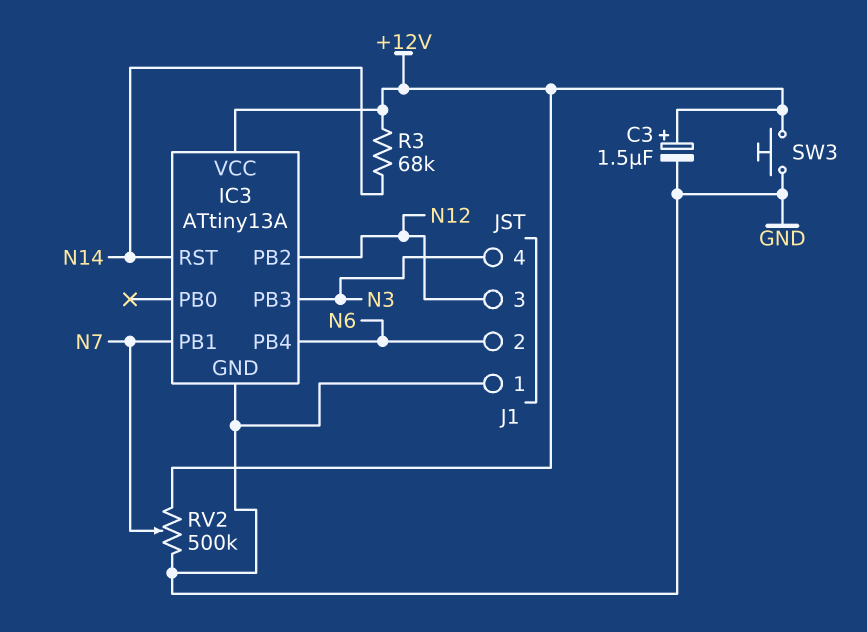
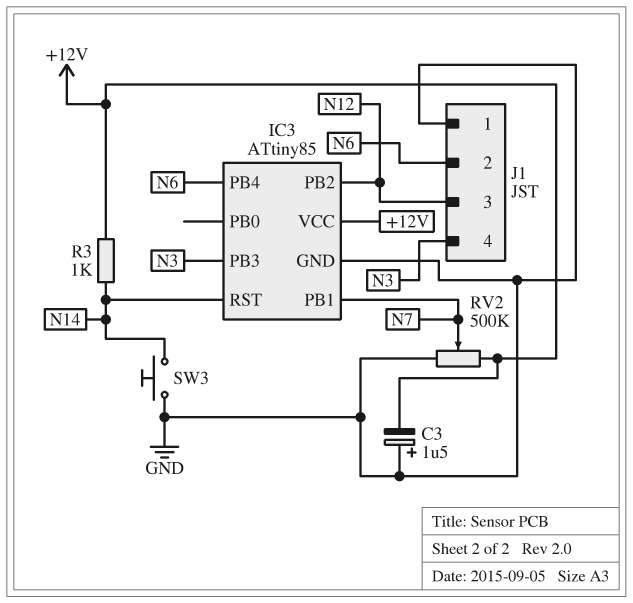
C3: 1.5uF (plus +12V, minus GND) -> 1.5uF (plus GND, minus +12V)
IC3: ATtiny13A -> ATtiny85
R3: 68k (+12V, N14) -> 1k (+12V, N14)
SW3: button (+12V, GND) -> button (GND, N14)

